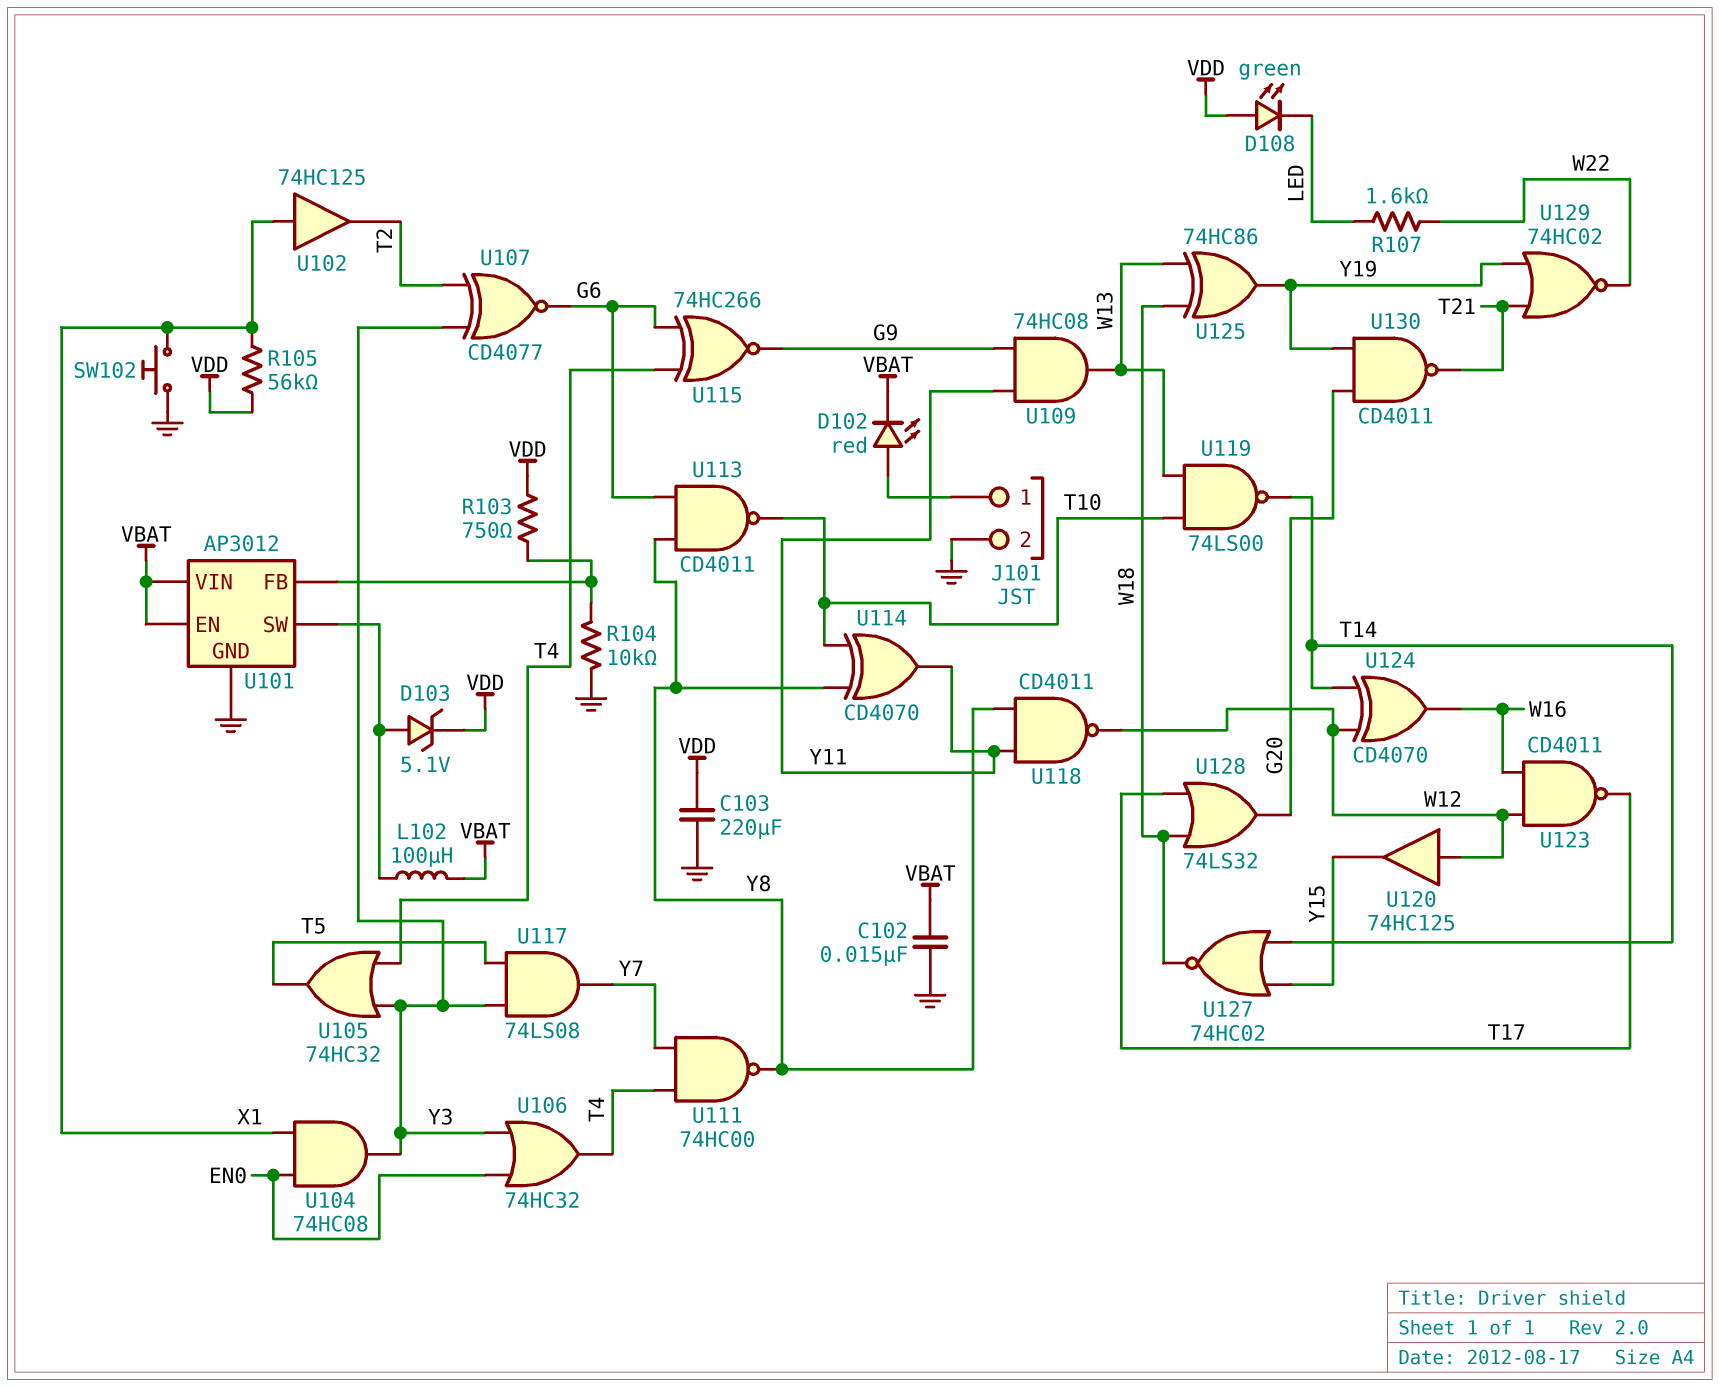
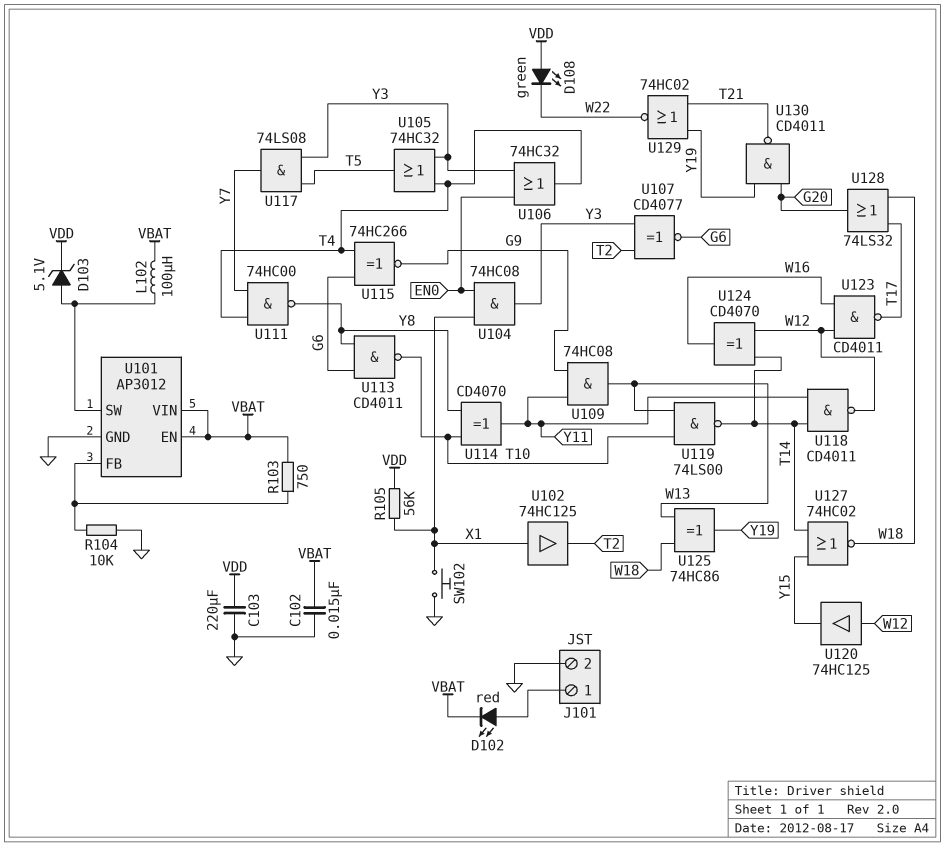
D108: LED green (A VDD, K LED) -> LED green (A VDD, K W22)
R103: 750 (U101/FB, VDD) -> 750 (U101/FB, VBAT)
R107: 1.6k (LED, W22) -> none
U118: NAND CD4011 (in Y8, in Y11, out W12) -> NAND CD4011 (in T14, in Y11, out W12)

